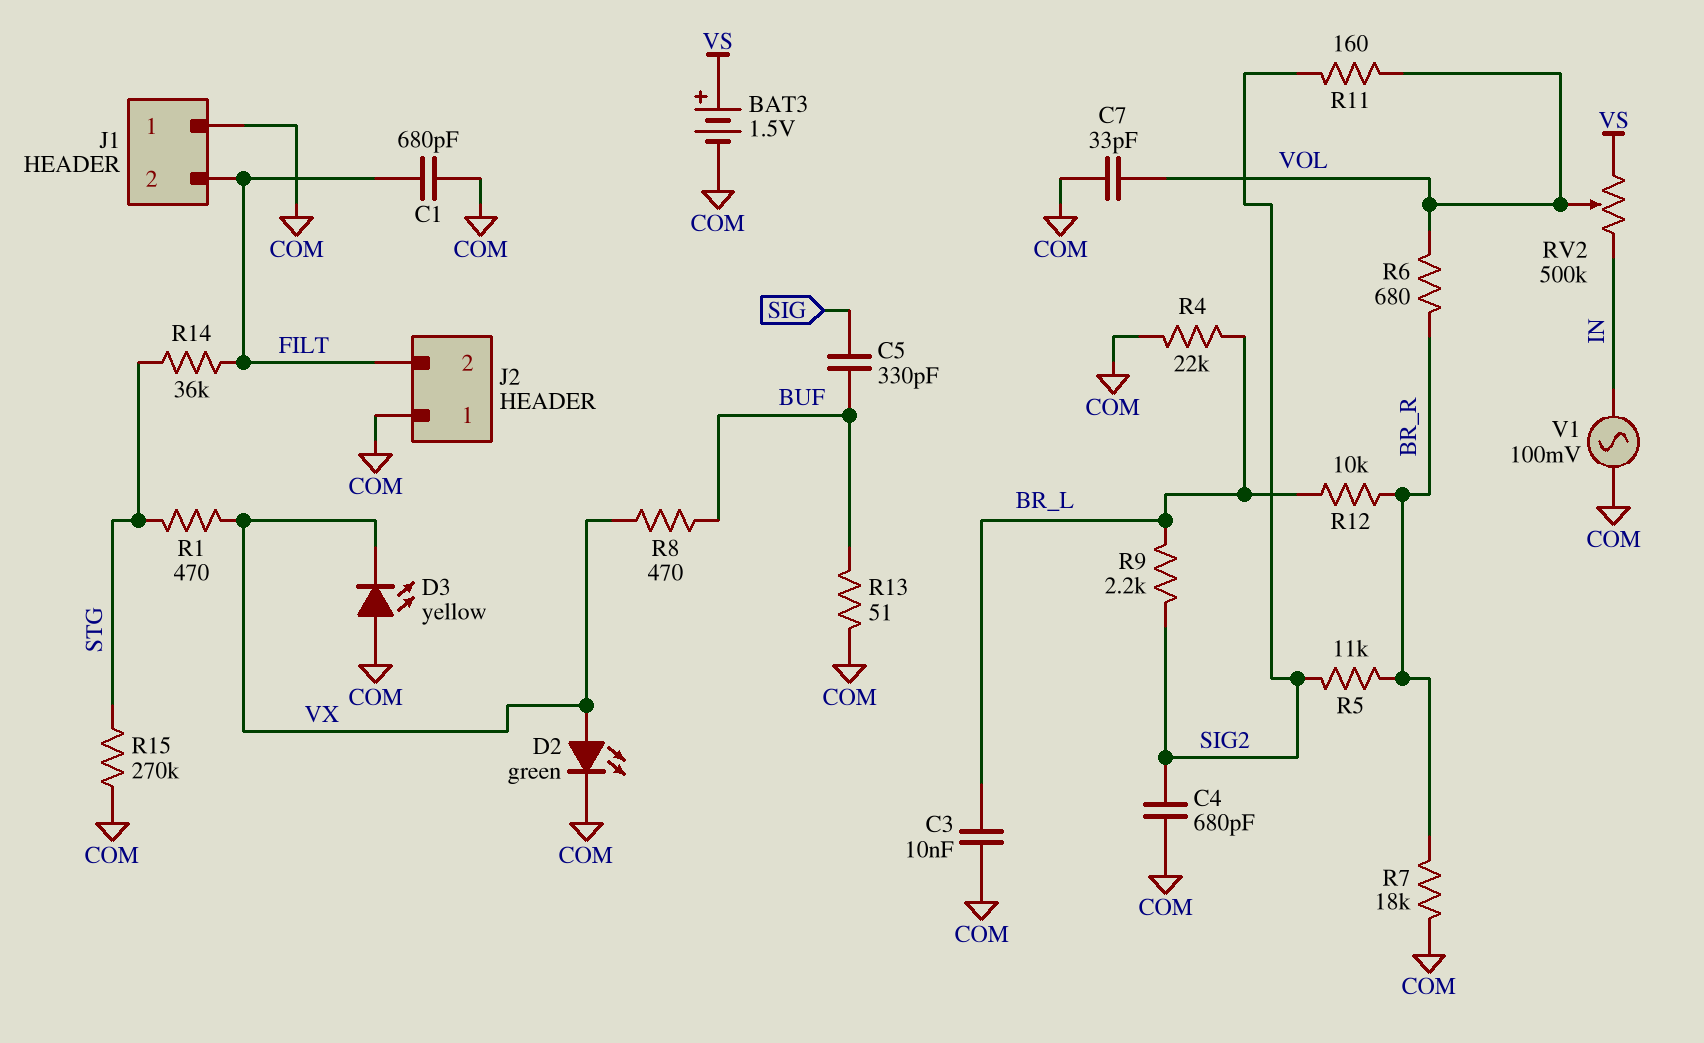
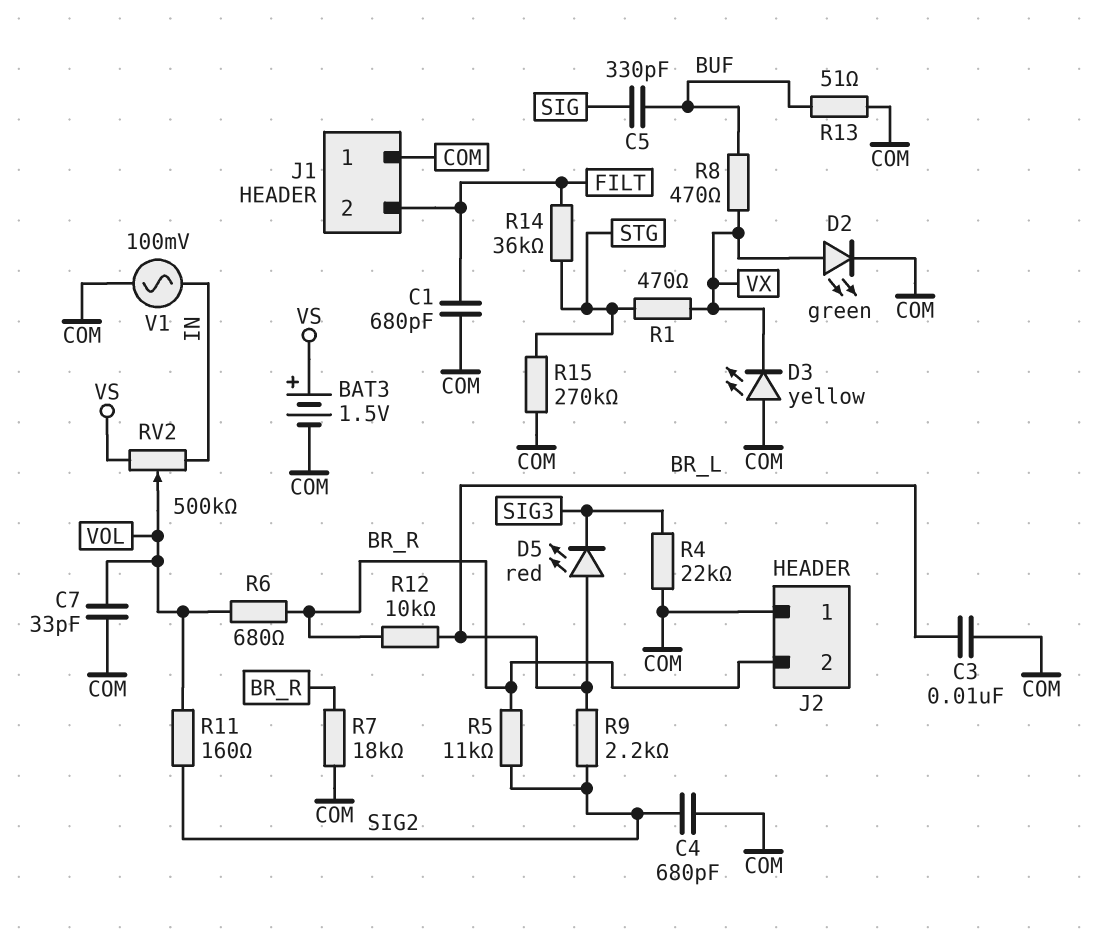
D5: none -> LED red (A BR_L, K SIG3)
J2 pin 2: FILT -> BR_R
R4: 22k (BR_L, COM) -> 22k (COM, SIG3)

